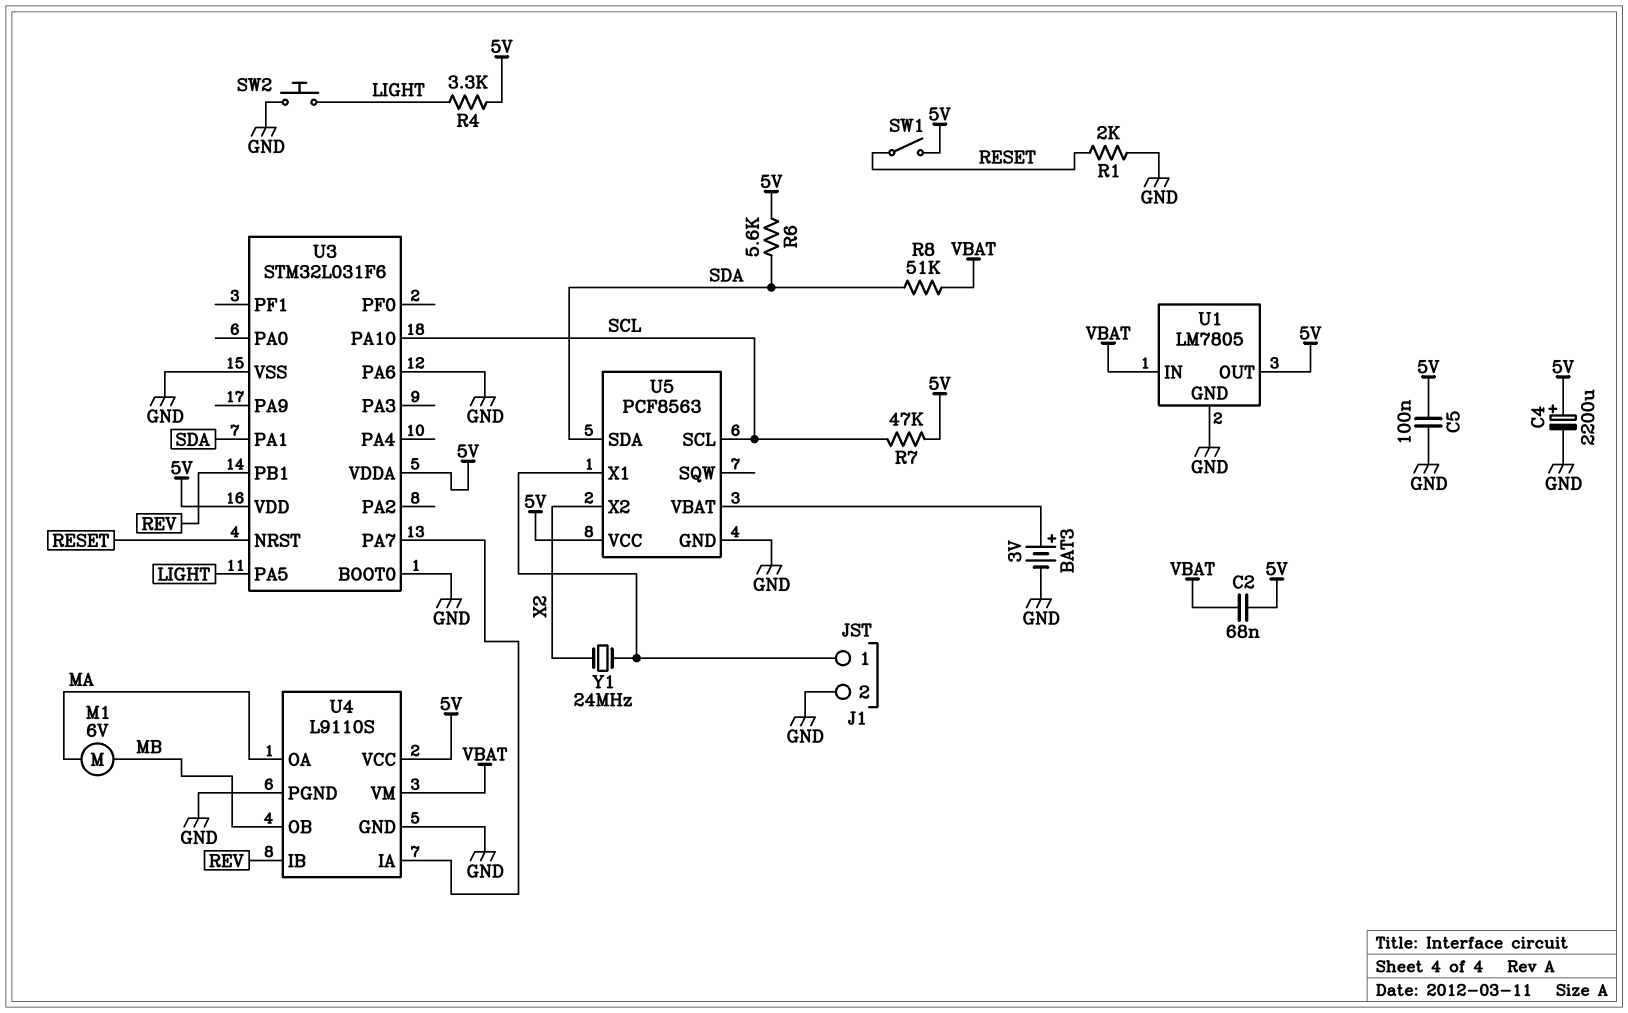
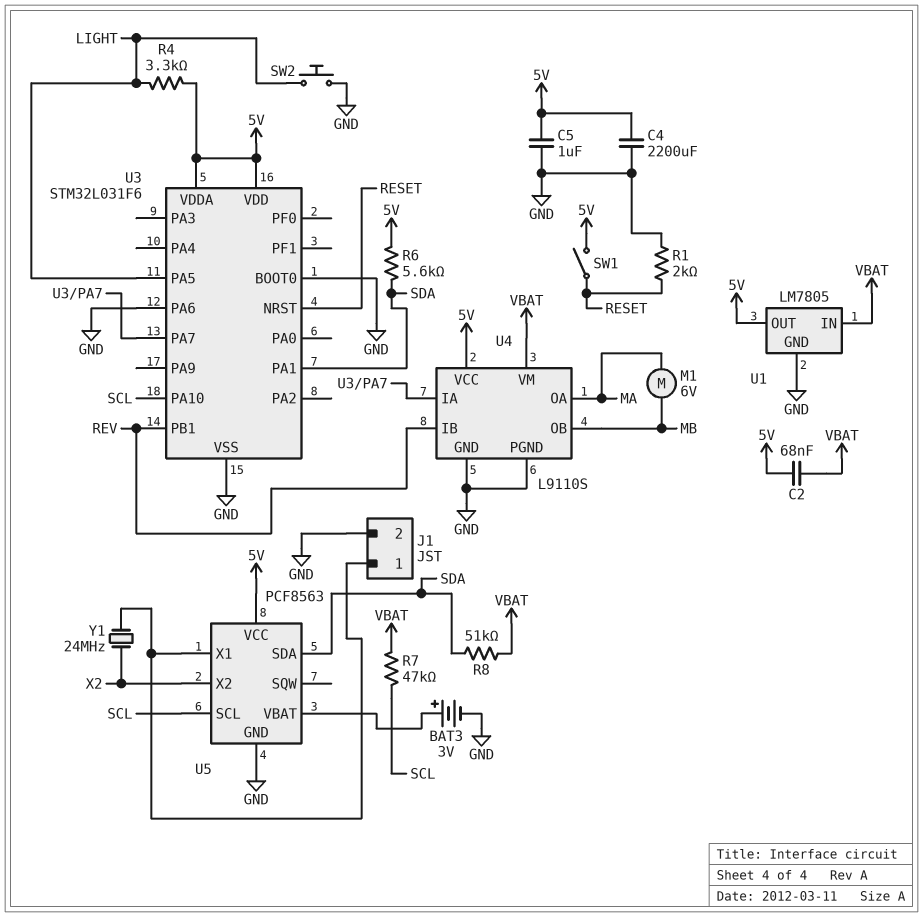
C4: 2200uF (plus 5V, minus GND) -> 2200uF (5V, GND)
C5: 100nF (5V, GND) -> 1uF (5V, GND)
R7: 47k (5V, SCL) -> 47k (SCL, VBAT)

